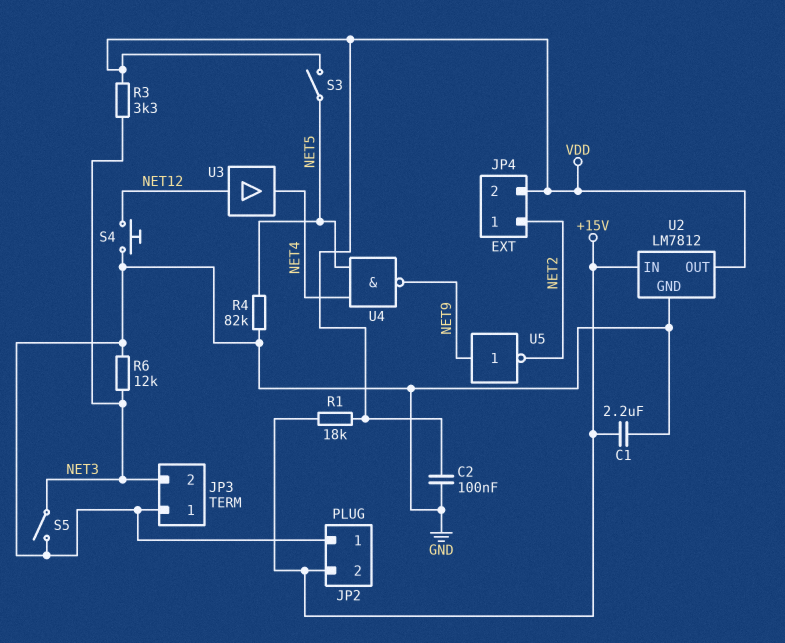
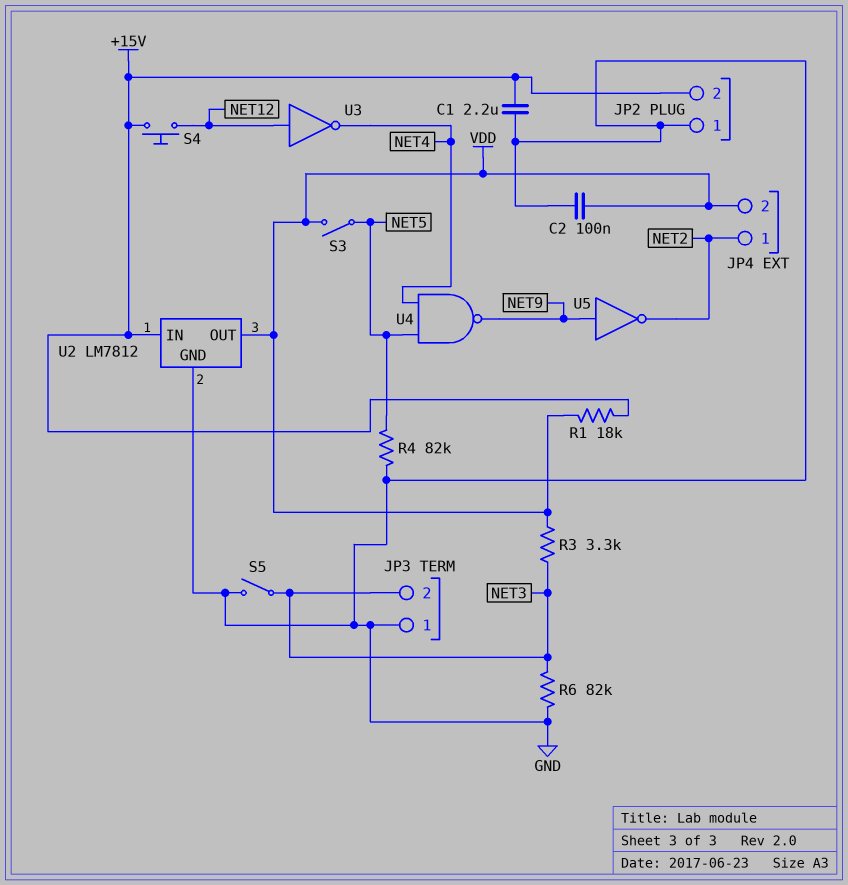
R6: 12k (GND, NET3) -> 82k (GND, NET3)
S4: button (GND, NET12) -> button (+15V, NET12)
U3: buffer (in NET12, out NET4) -> NOT (in NET12, out NET4)

